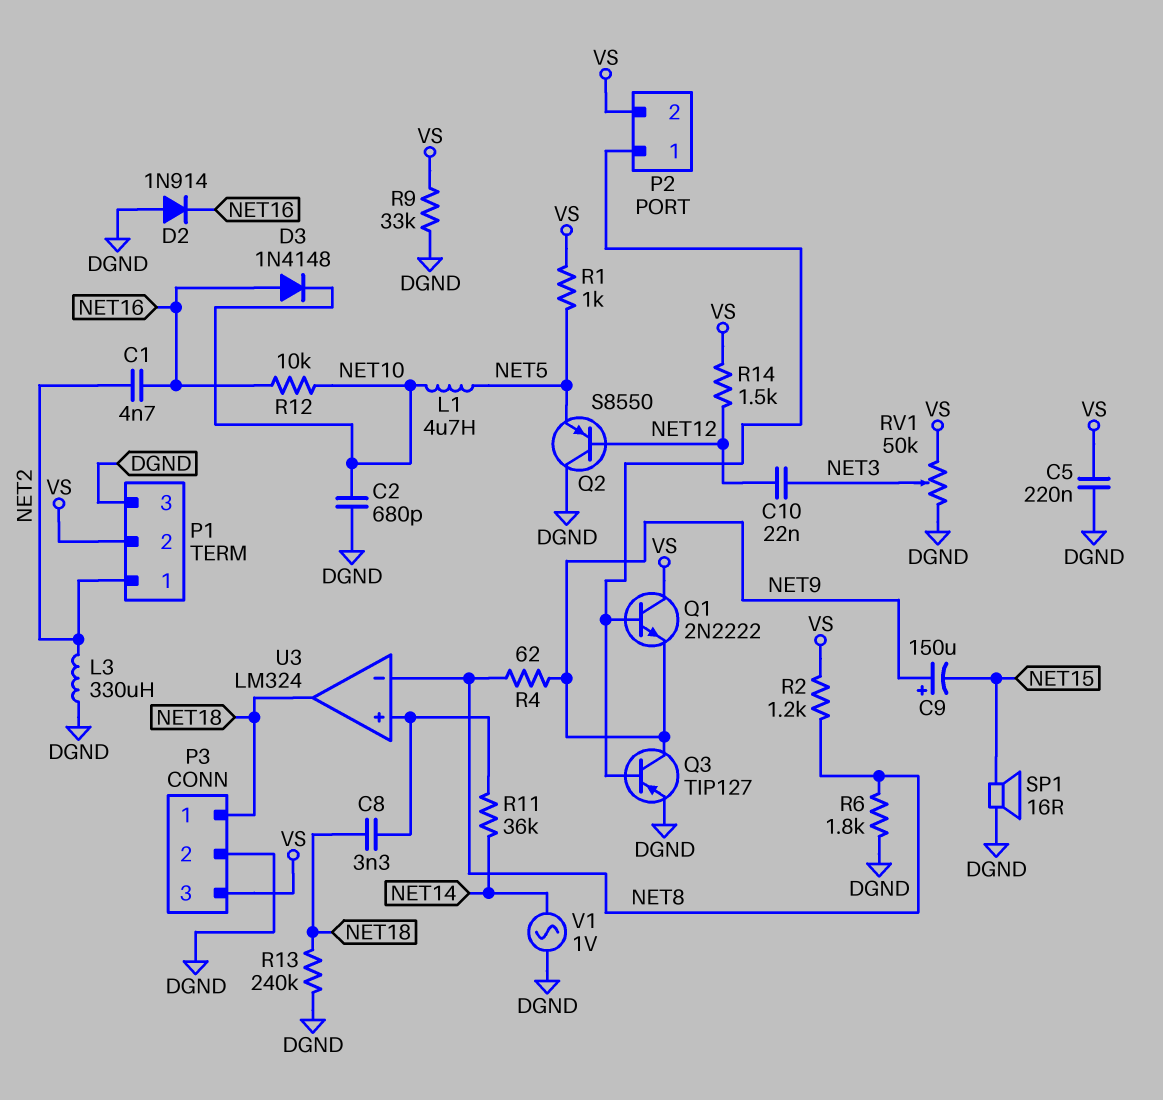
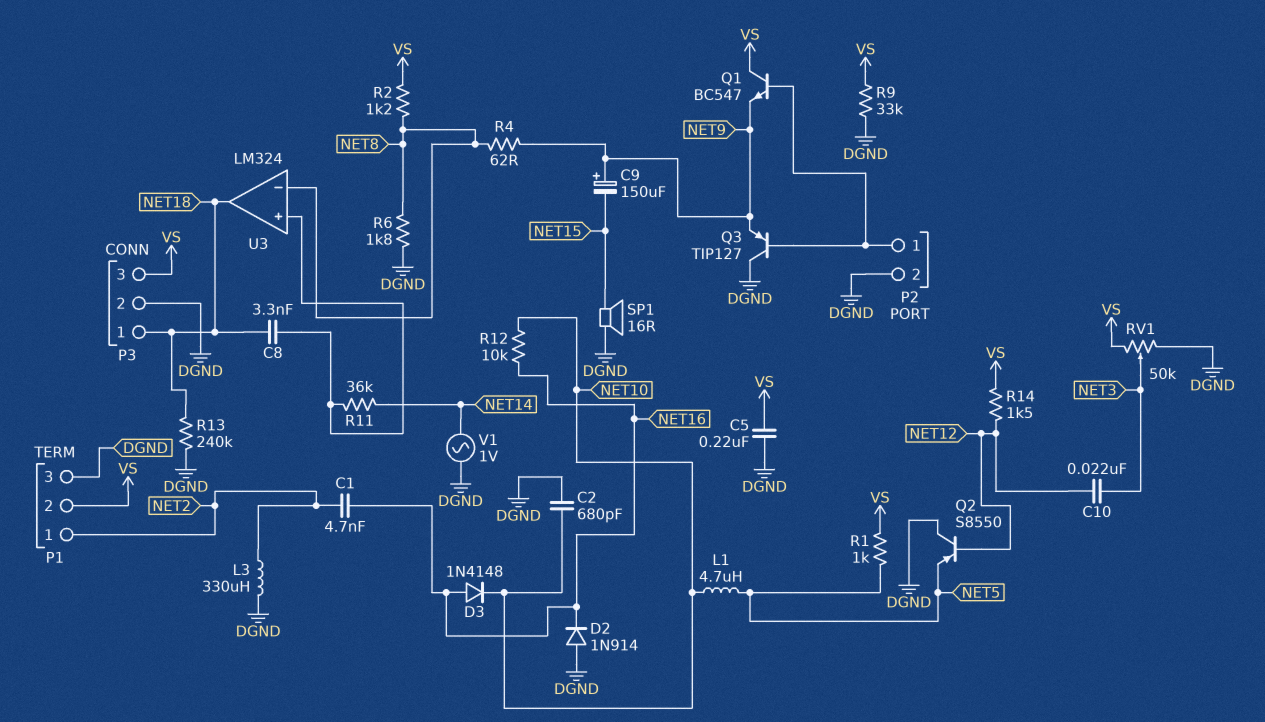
P2 pin 2: VS -> DGND
Q1: NPN 2N2222 (B P2/1, C VS, E NET9) -> NPN BC547 (B P2/1, C VS, E NET9)
Q3: PNP TIP127 (B P2/1, C NET9, E DGND) -> PNP TIP127 (B P2/1, C DGND, E NET9)

